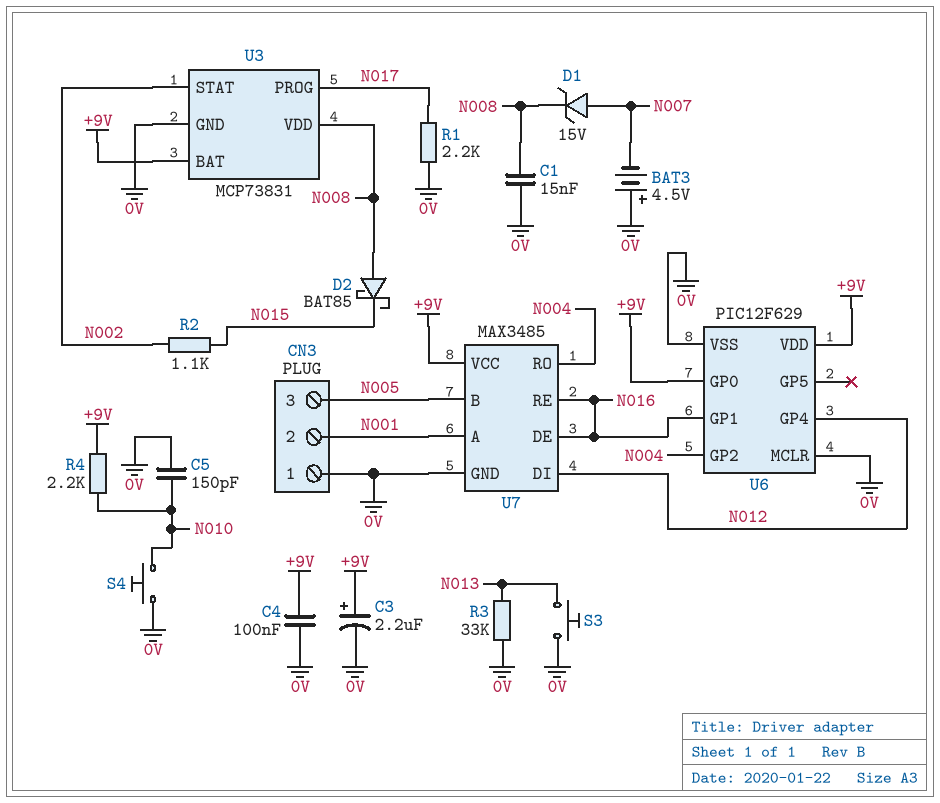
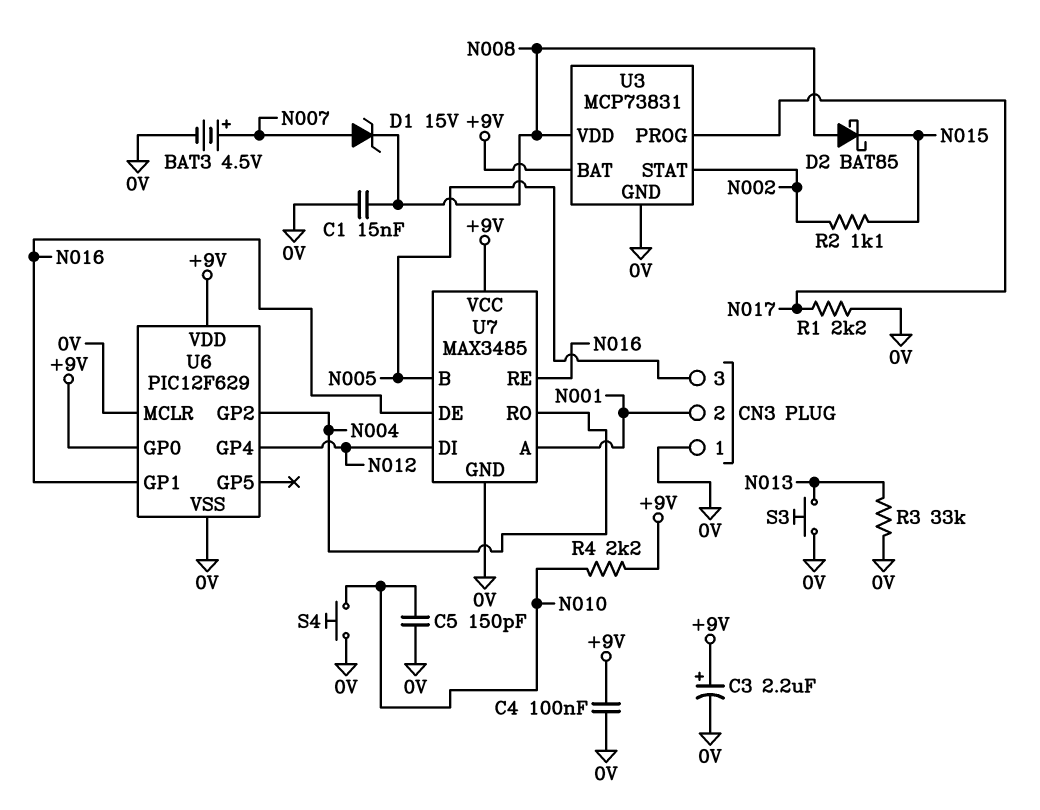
BAT3: 4.5V (plus 0V, minus N007) -> 4.5V (plus N007, minus 0V)

